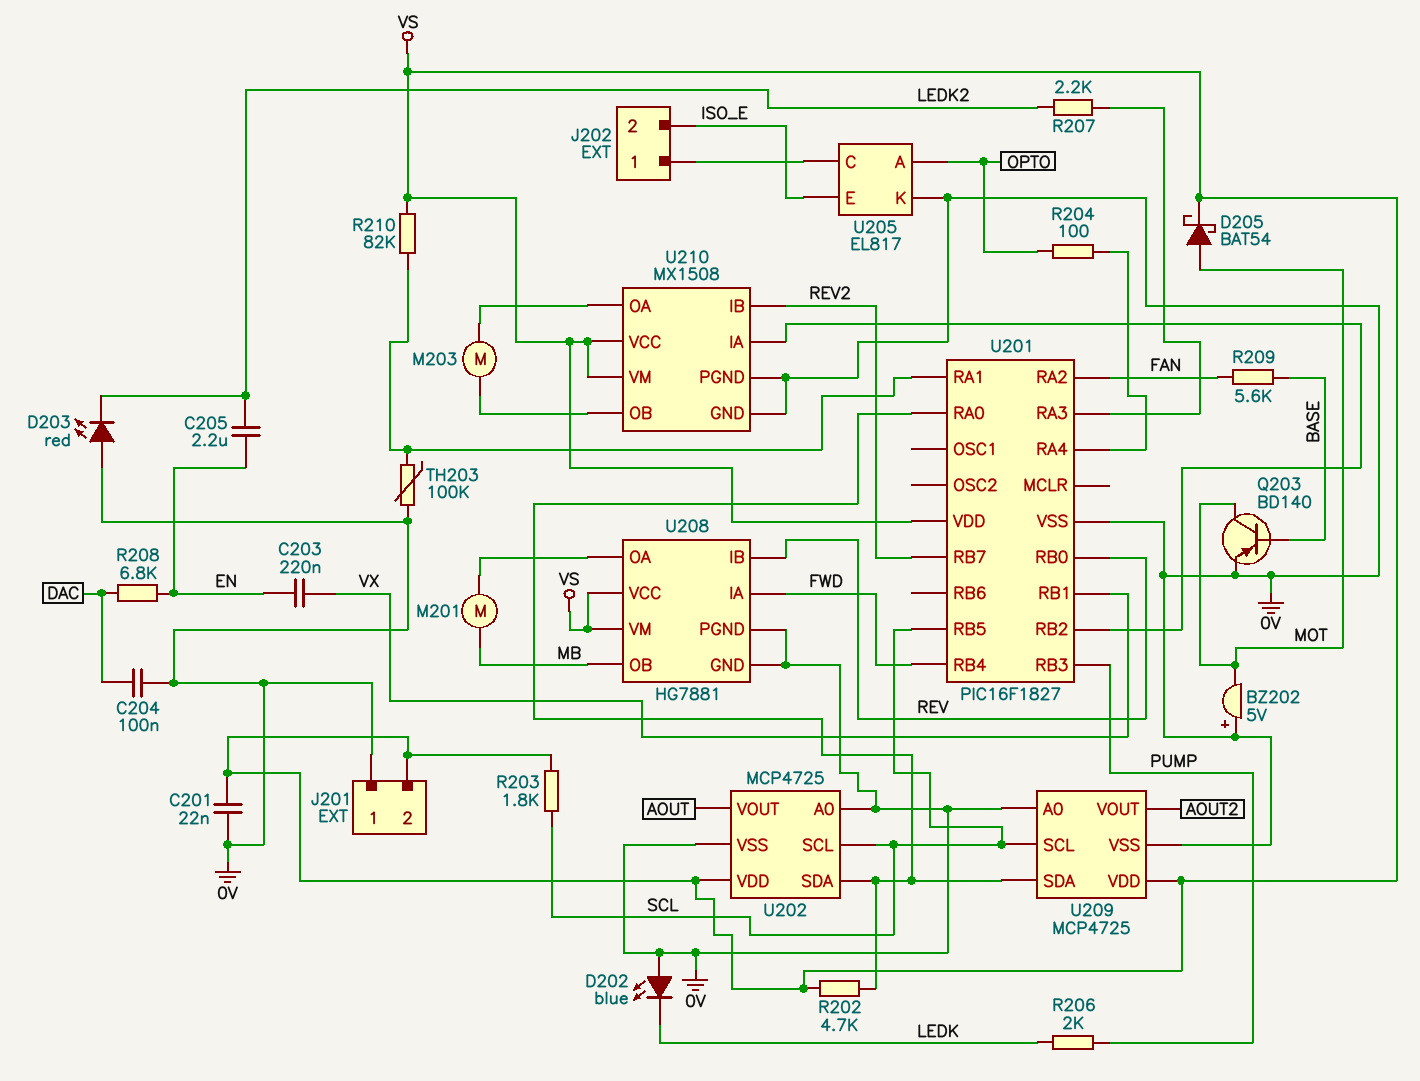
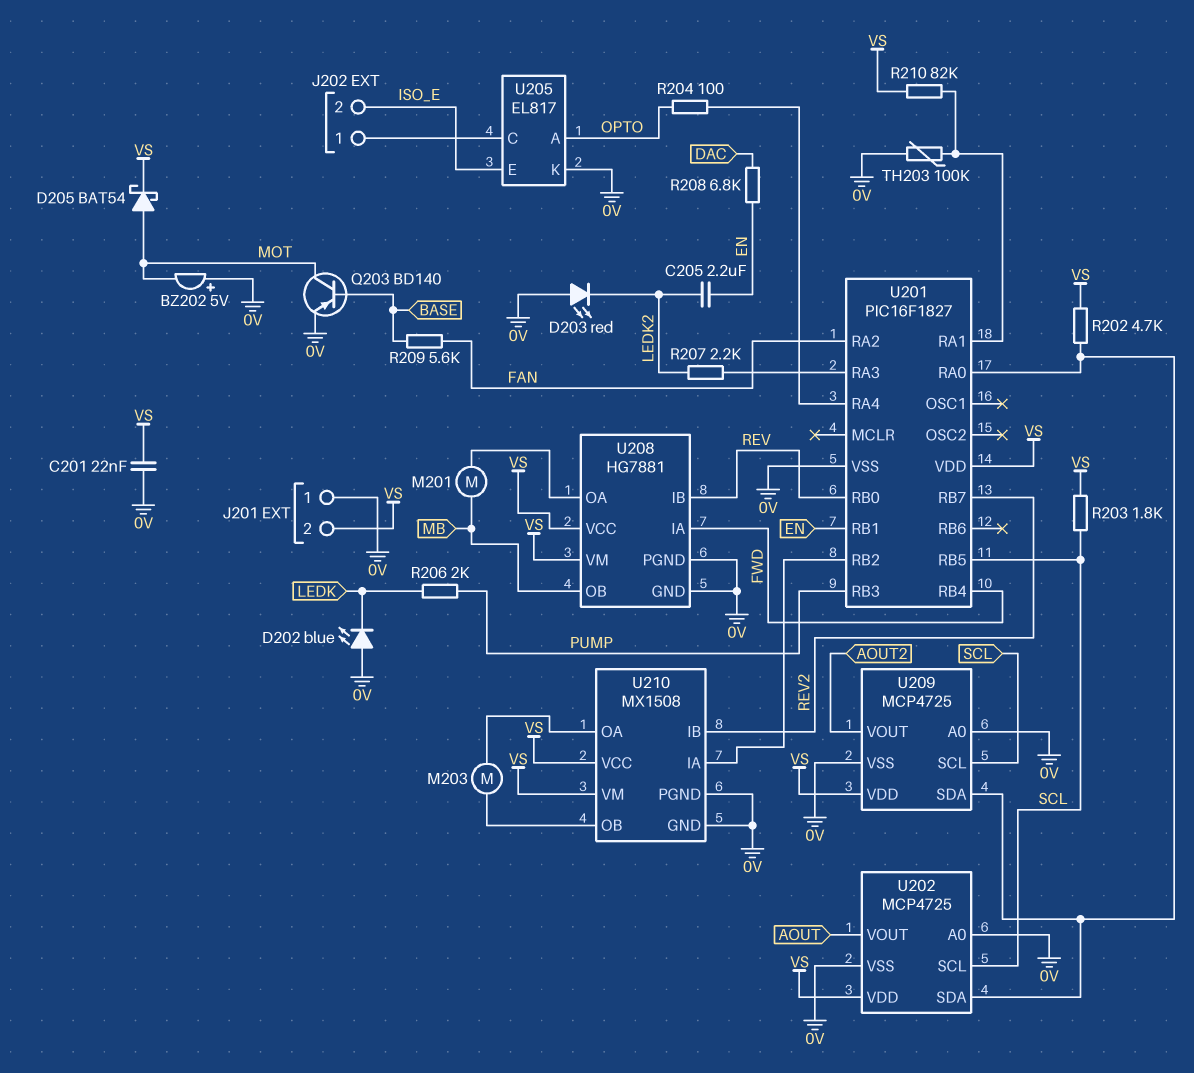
C203: 220nF (EN, VX) -> none
C204: 100nF (0V, DAC) -> none
U201 pin RB1: VX -> EN

